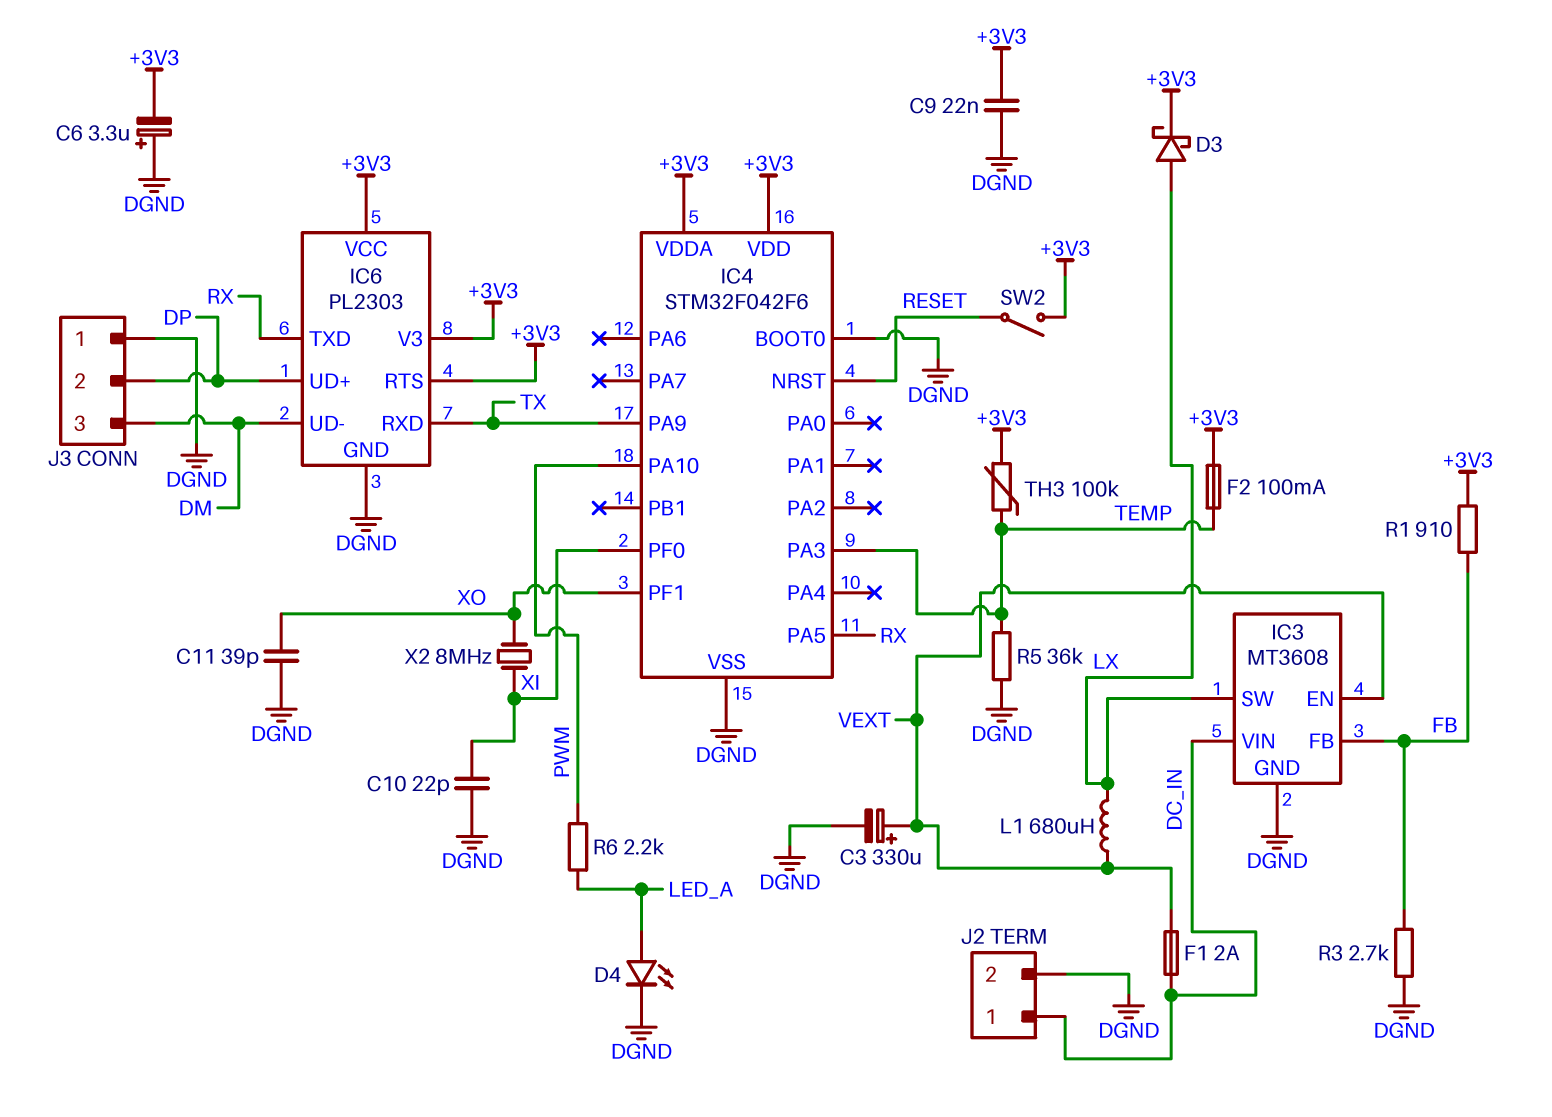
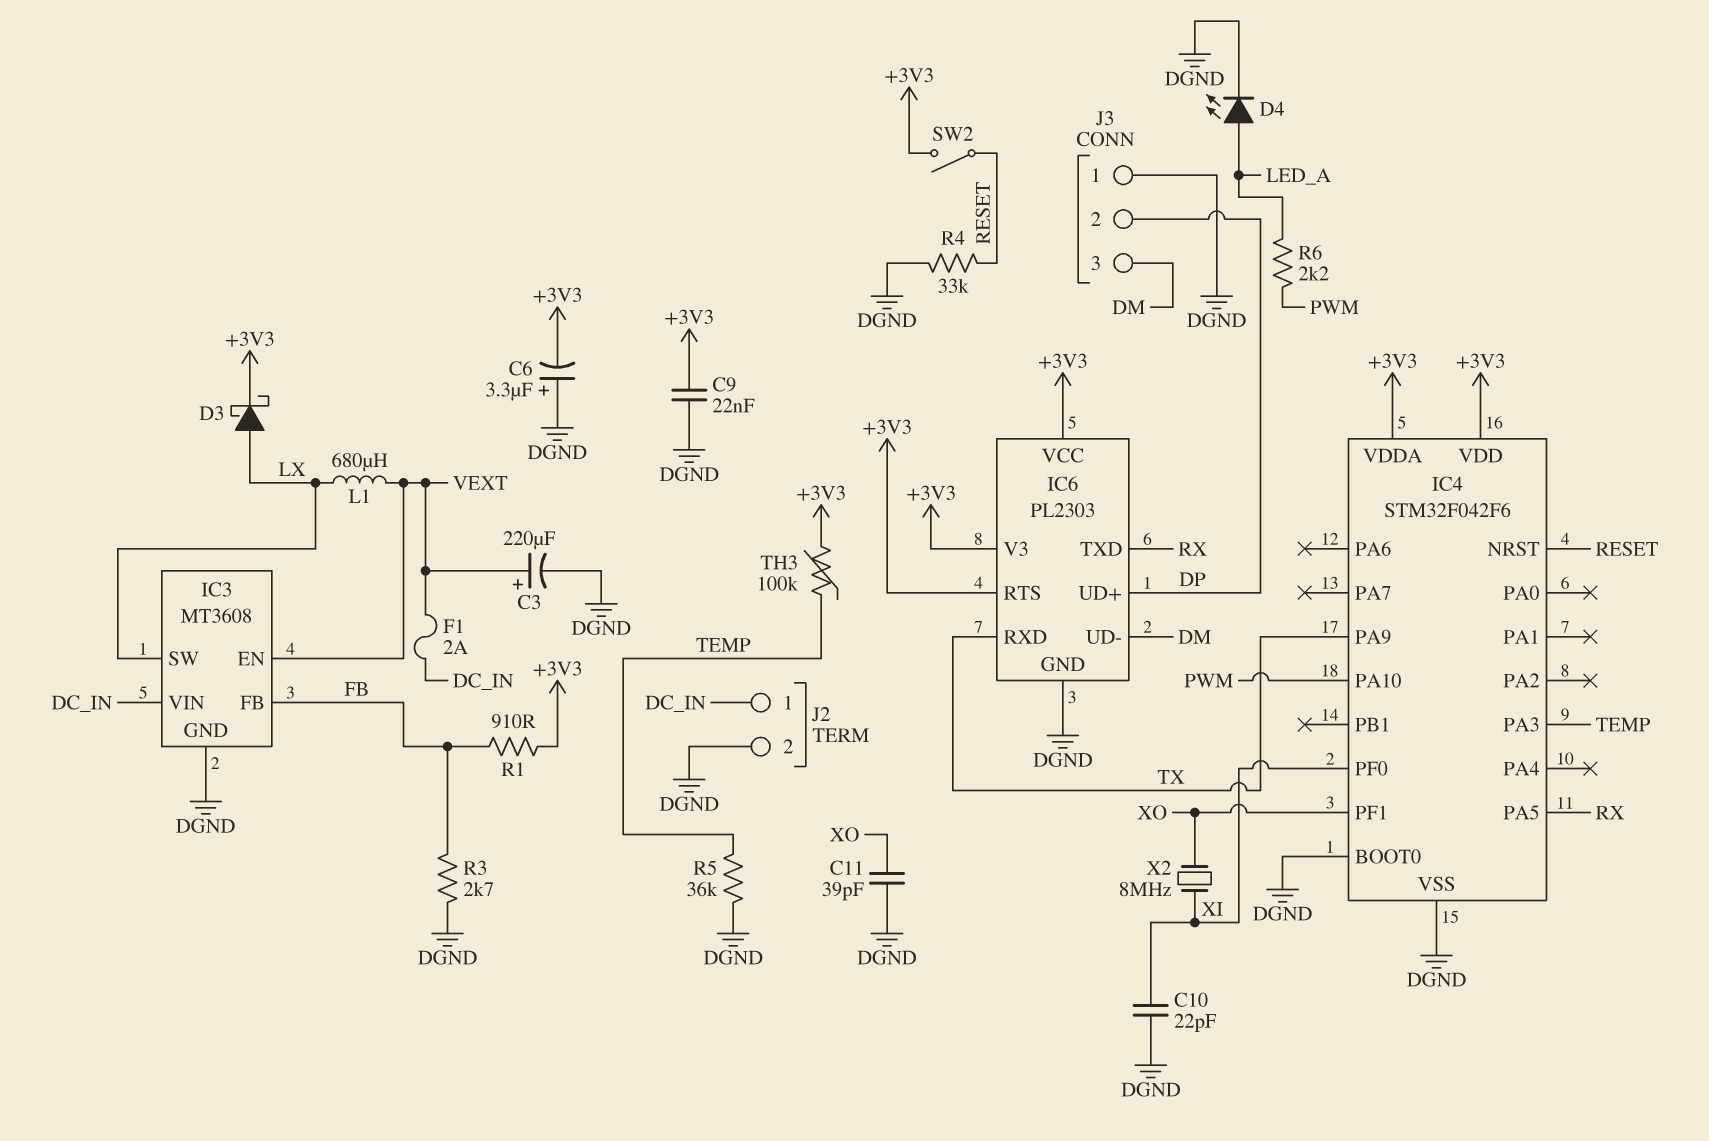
C3: 330uF (plus VEXT, minus DGND) -> 220uF (plus VEXT, minus DGND)
F2: 100mA (+3V3, TEMP) -> none
R4: none -> 33k (DGND, RESET)

